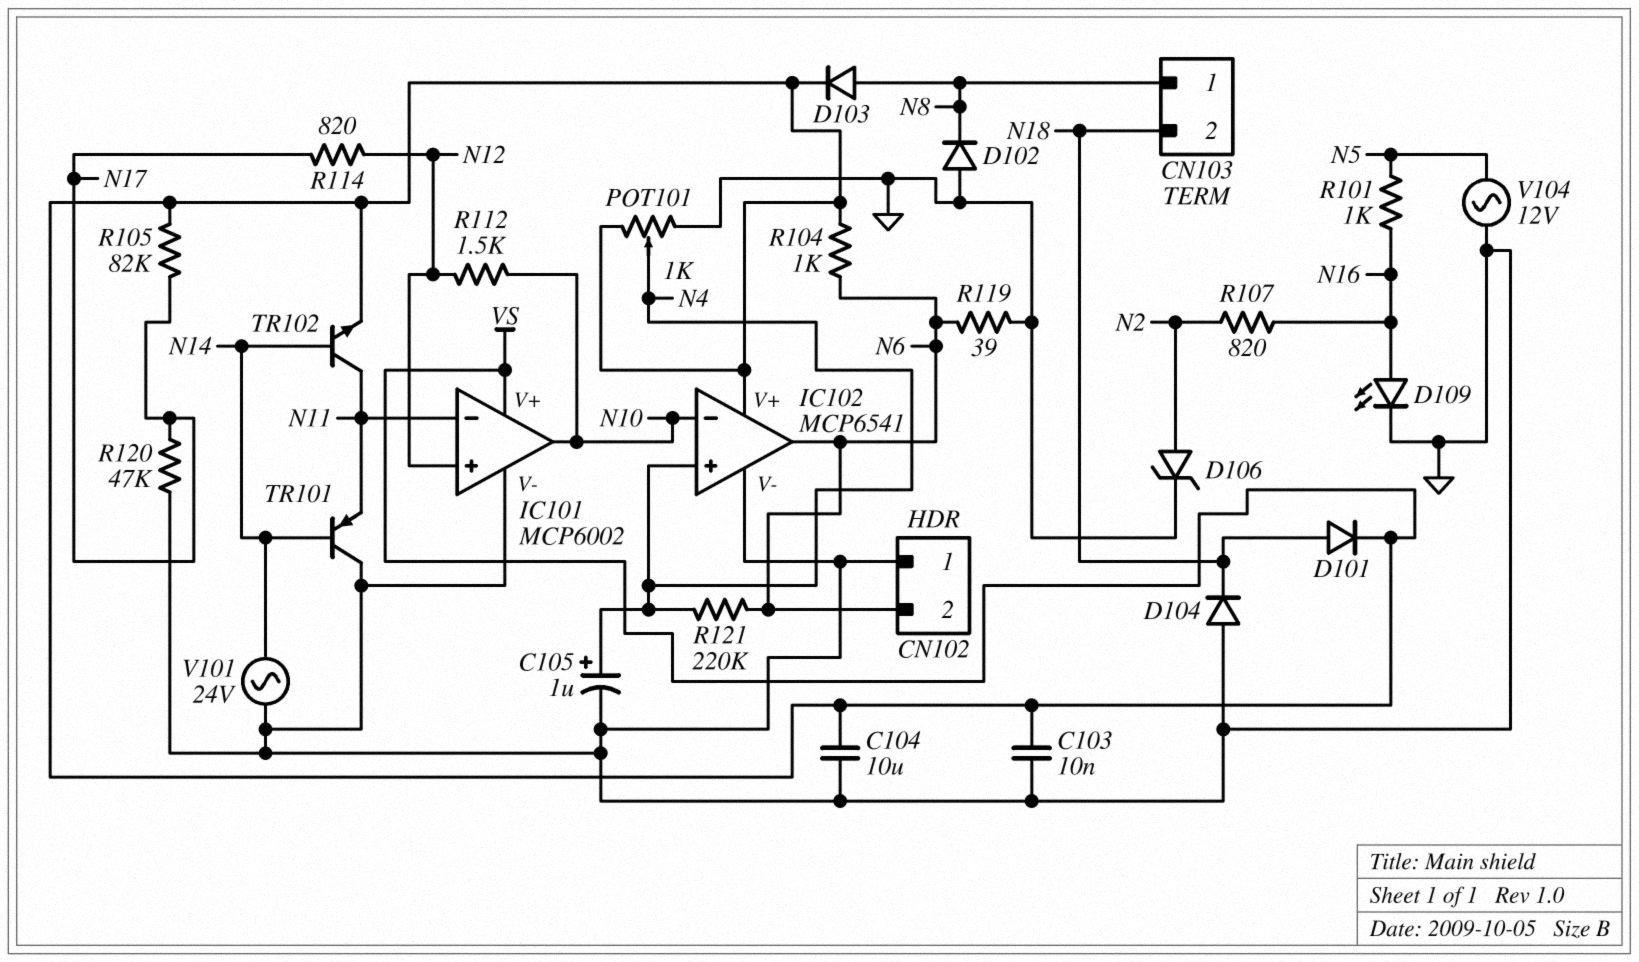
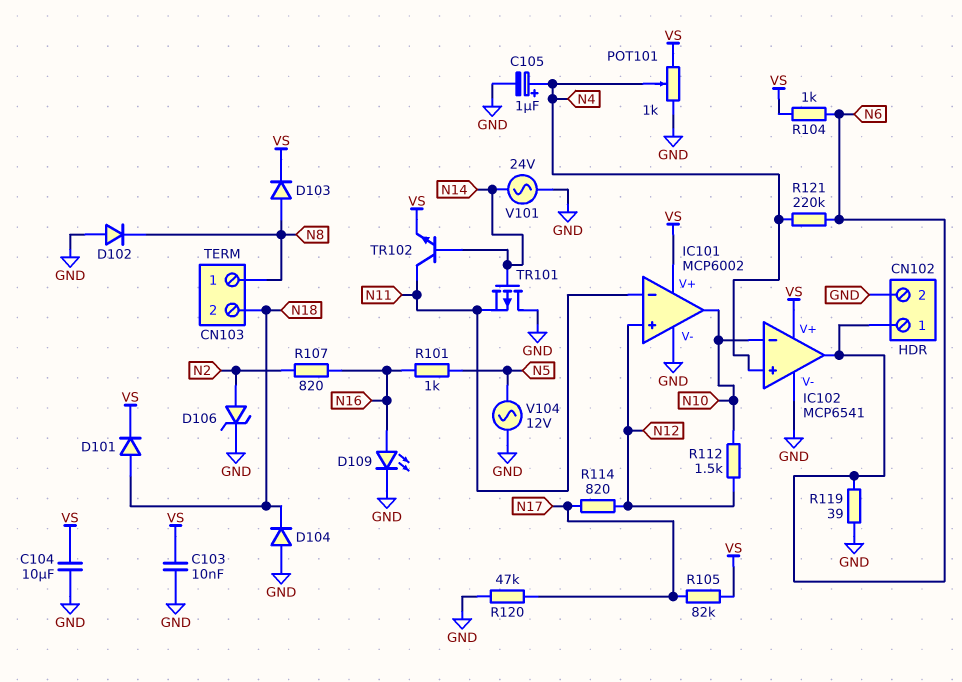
CN102 pin 1: GND -> N6
CN102 pin 2: N6 -> GND
TR101: PNP (B N14, C GND, E N11) -> PMOS (G N14, D GND, S N11)

